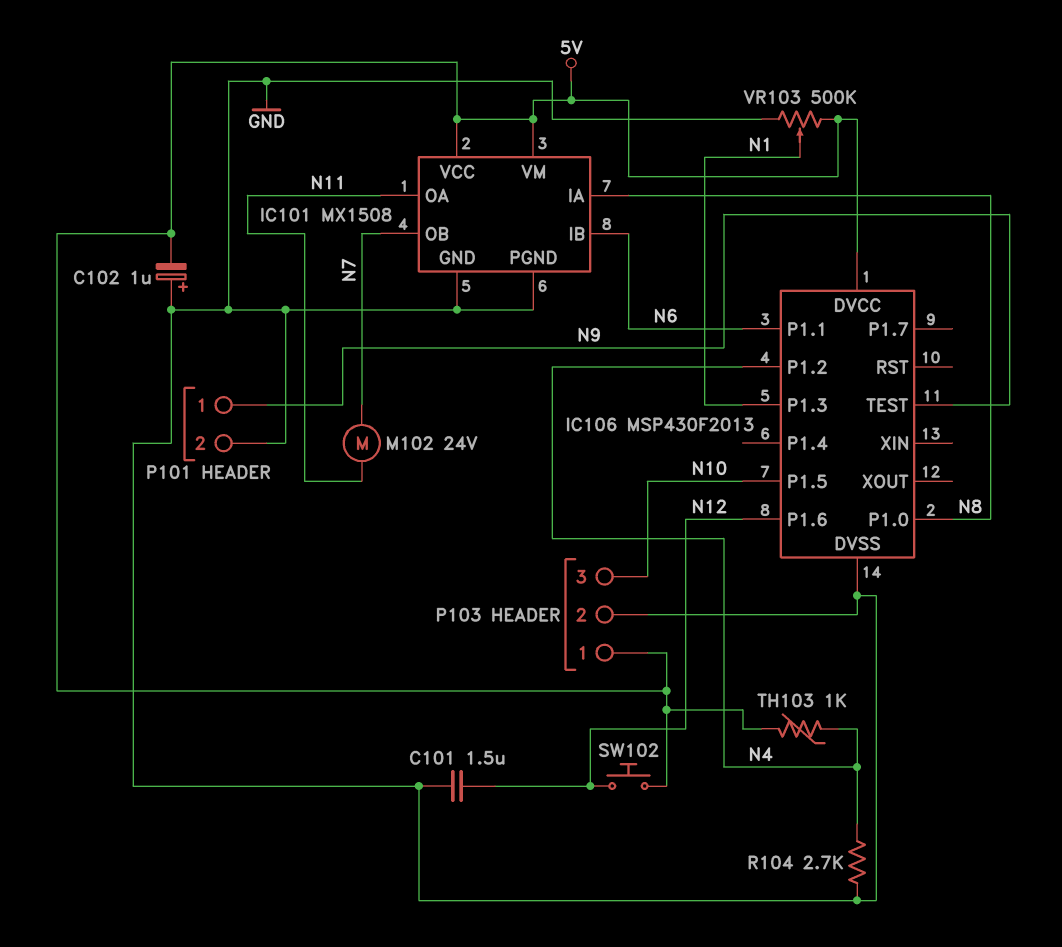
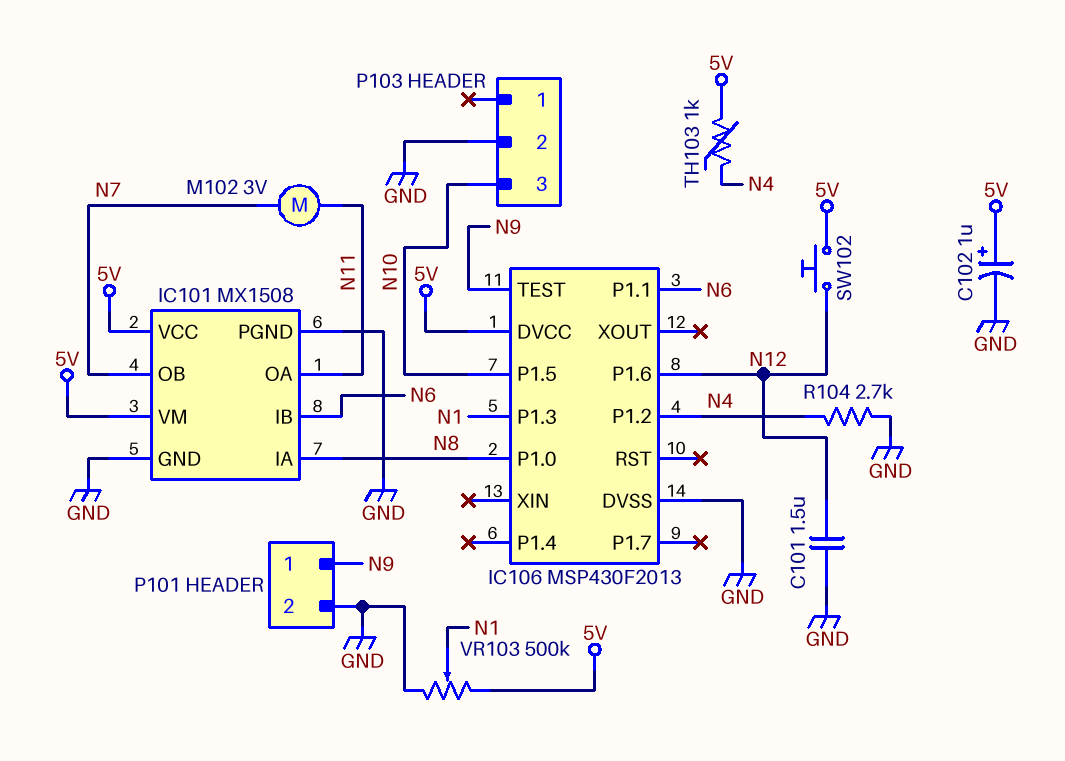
C102: 1uF (plus GND, minus 5V) -> 1uF (plus 5V, minus GND)
M102: motor 24V (N7, N11) -> motor 3V (N7, N11)
P103 pin 1: 5V -> none

